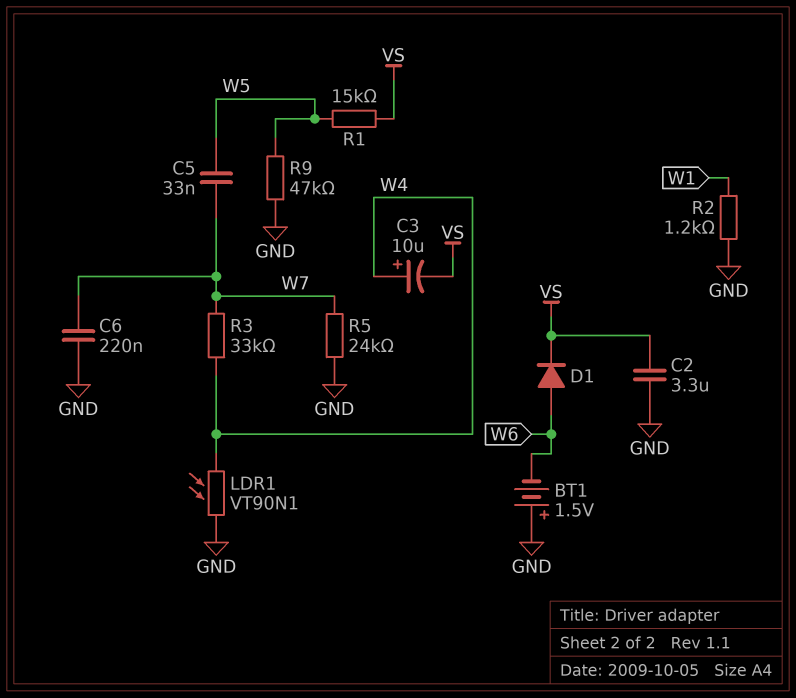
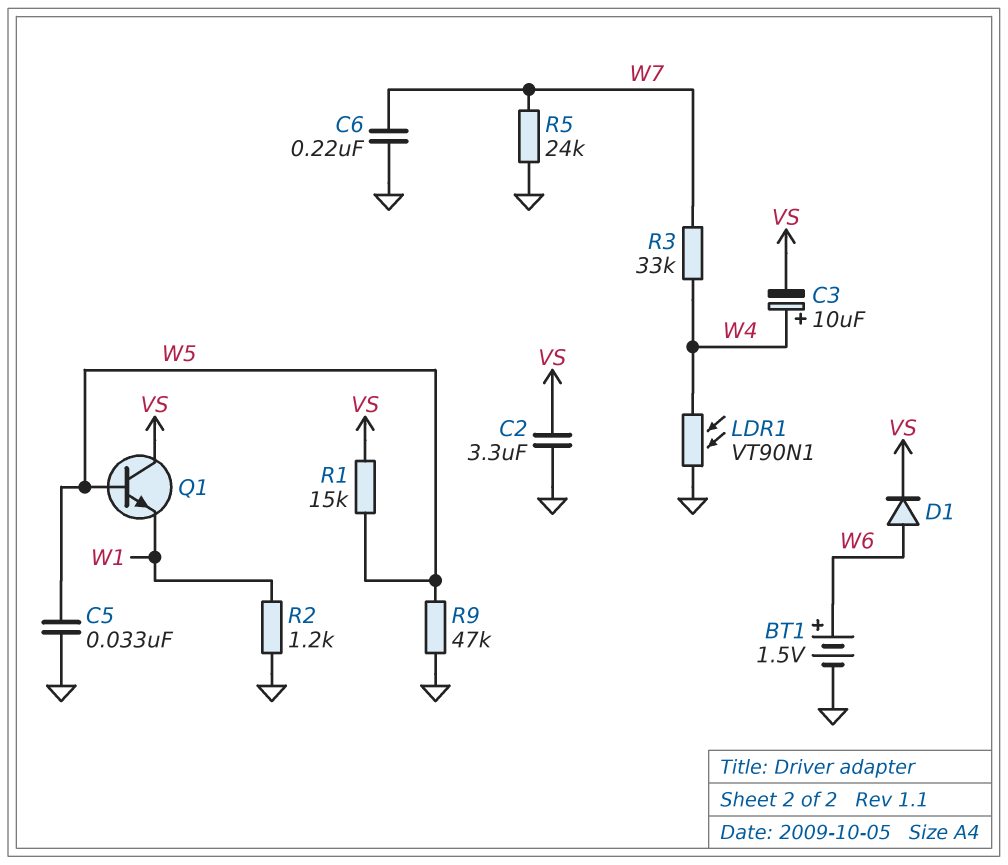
BT1: 1.5V (plus GND, minus W6) -> 1.5V (plus W6, minus GND)
C5: 33nF (W5, W7) -> 33nF (GND, W5)
Q1: none -> NPN (B W5, C VS, E W1)

